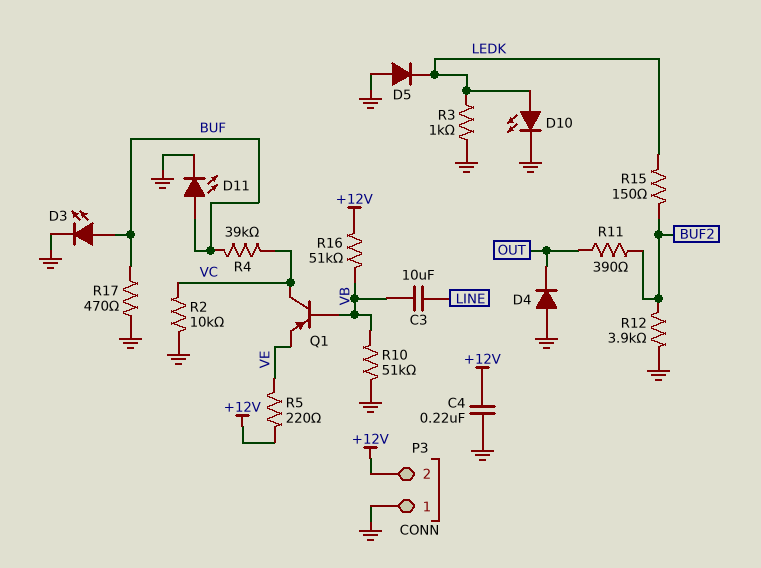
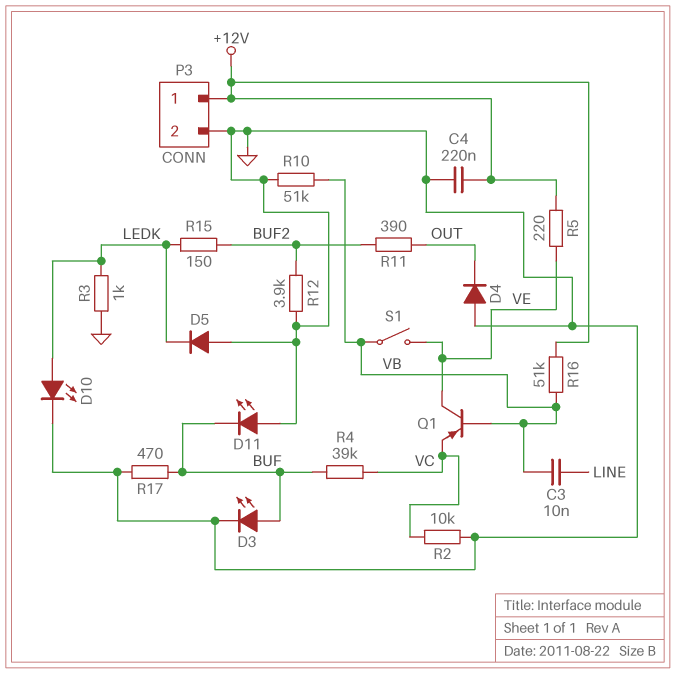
C3: 10uF (LINE, VB) -> 10nF (LINE, VB)
D11: LED (A BUF, K GND) -> LED (A GND, K BUF)
P3 pin 1: GND -> +12V
P3 pin 2: +12V -> GND
Q1: PNP (B VB, C VC, E VE) -> PNP (B VB, C VE, E VC)
S1: none -> switch (VB, VE)

